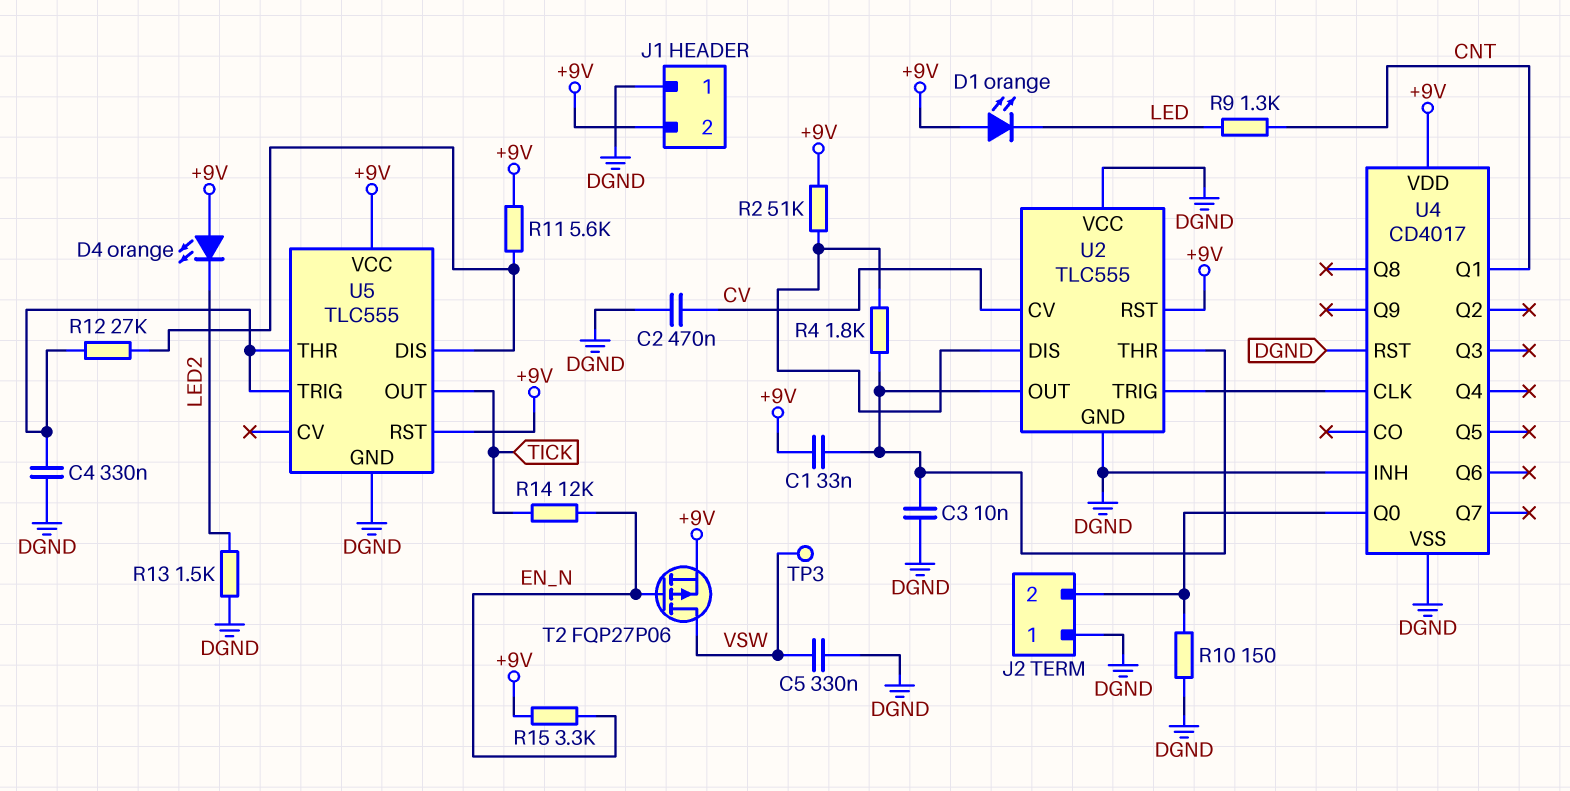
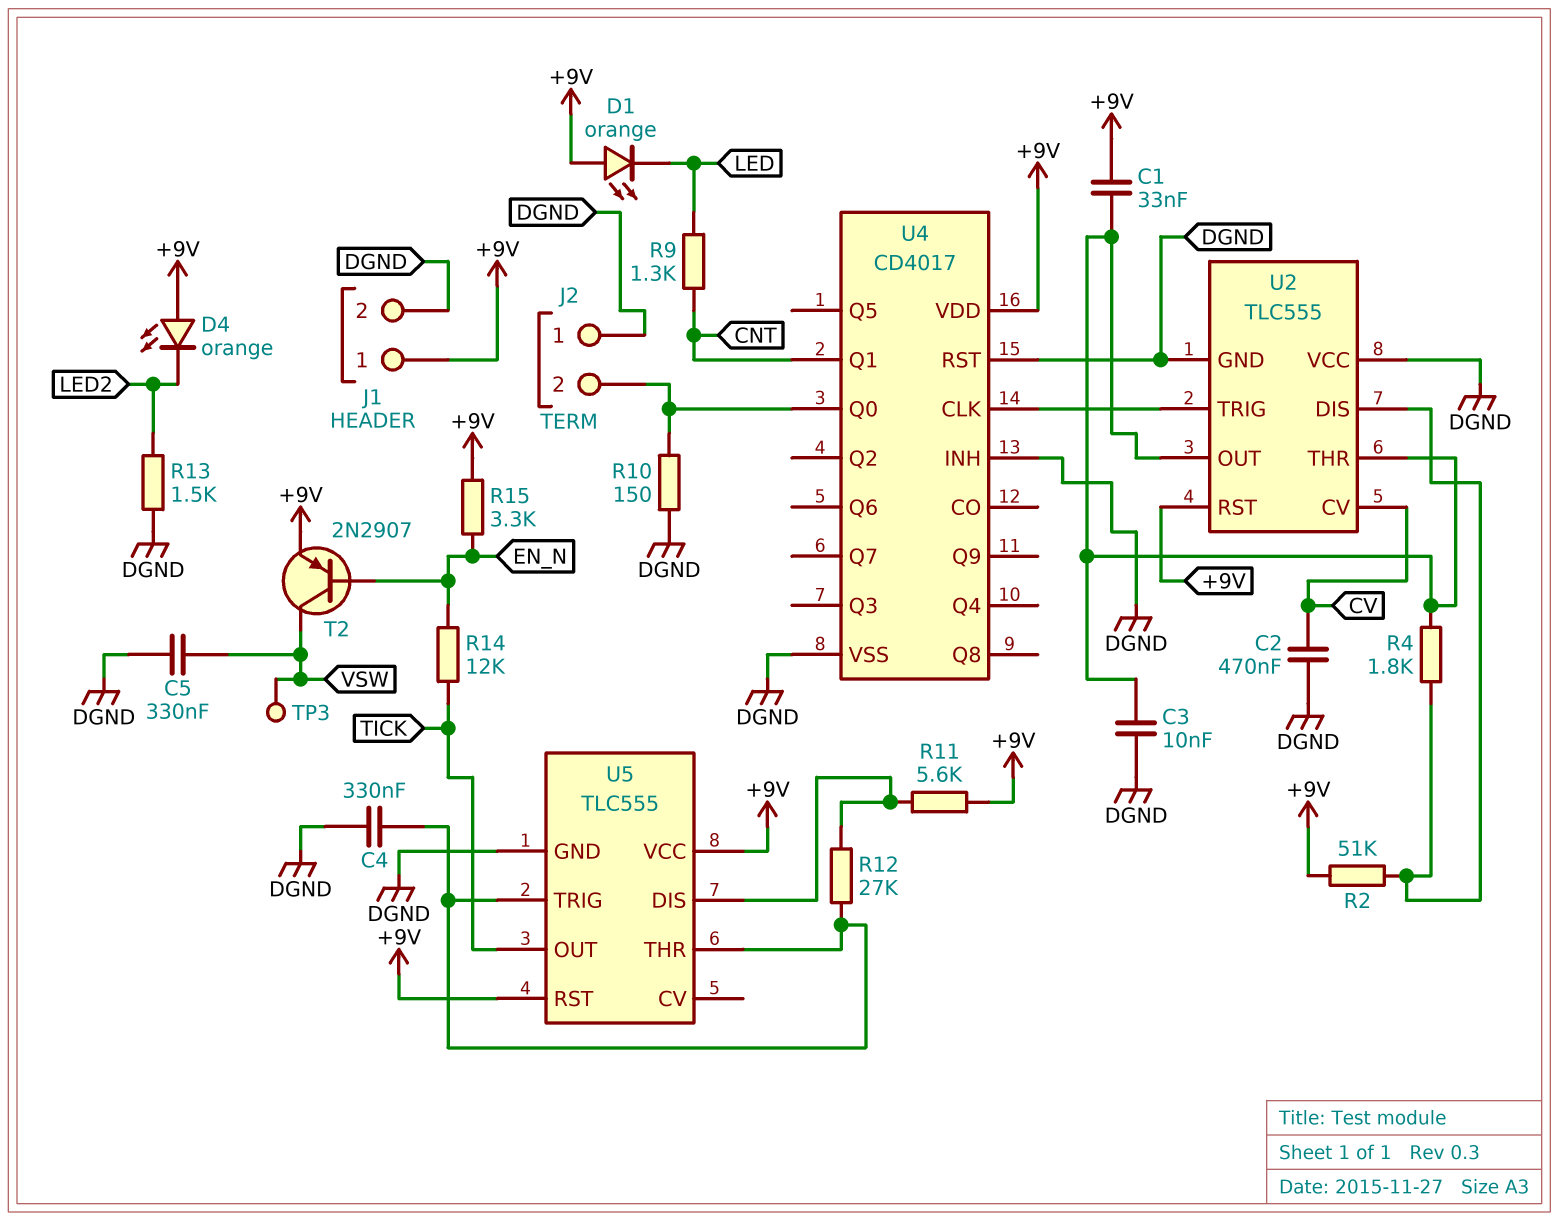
J1 pin 1: DGND -> +9V
J1 pin 2: +9V -> DGND
T2: PMOS FQP27P06 (G EN_N, D VSW, S +9V) -> PNP 2N2907 (B EN_N, C VSW, E +9V)

